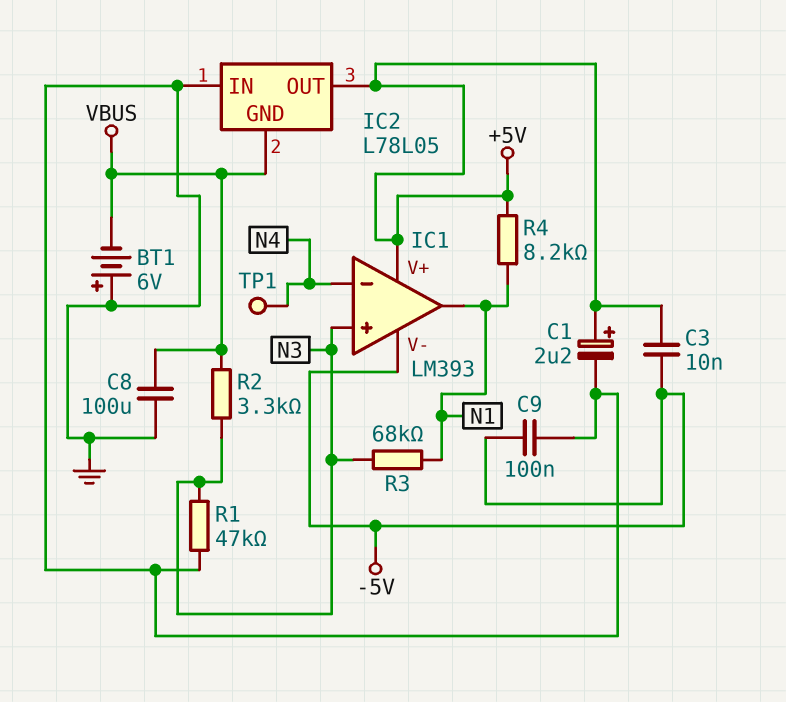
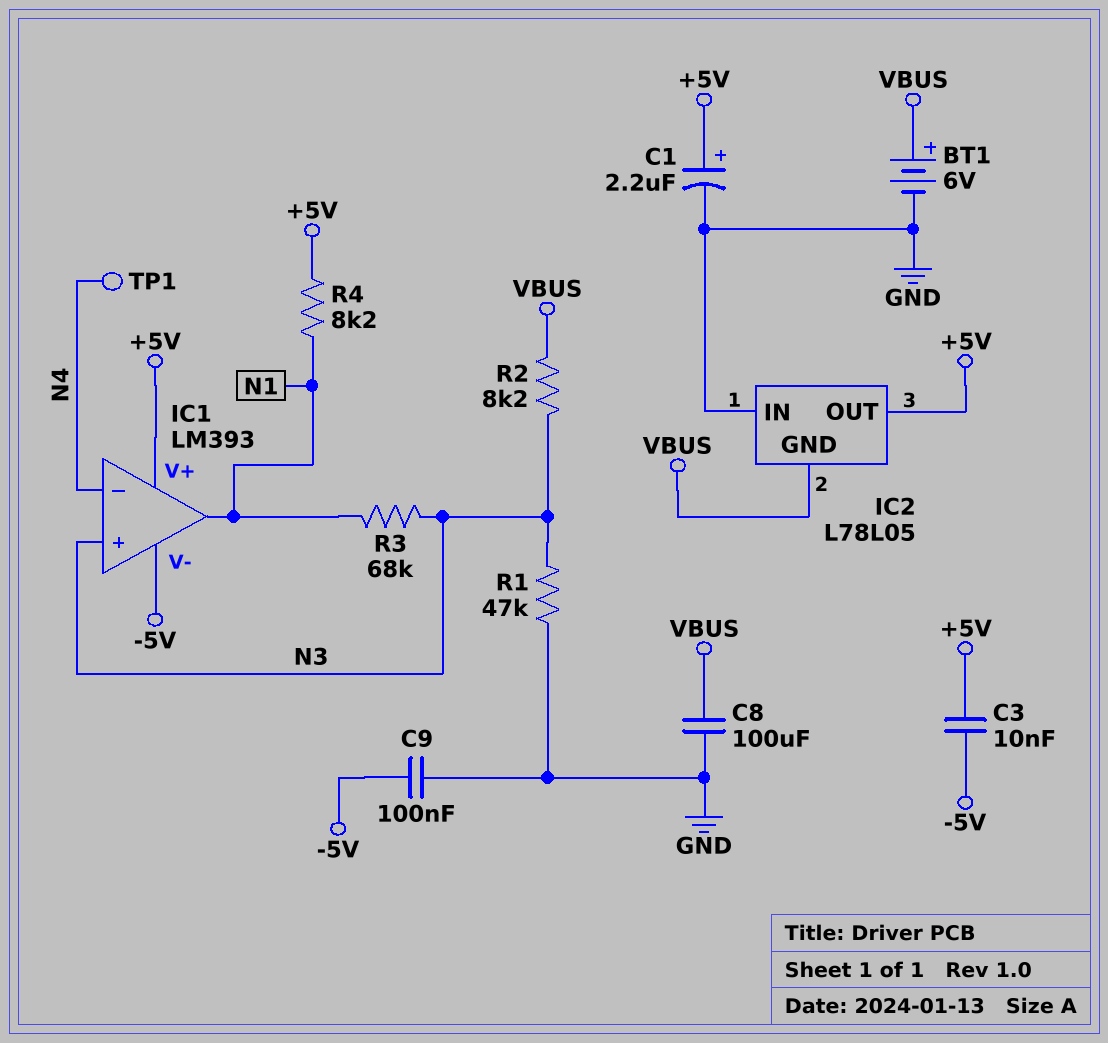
BT1: 6V (plus GND, minus VBUS) -> 6V (plus VBUS, minus GND)
R2: 3.3k (N3, VBUS) -> 8.2k (N3, VBUS)

